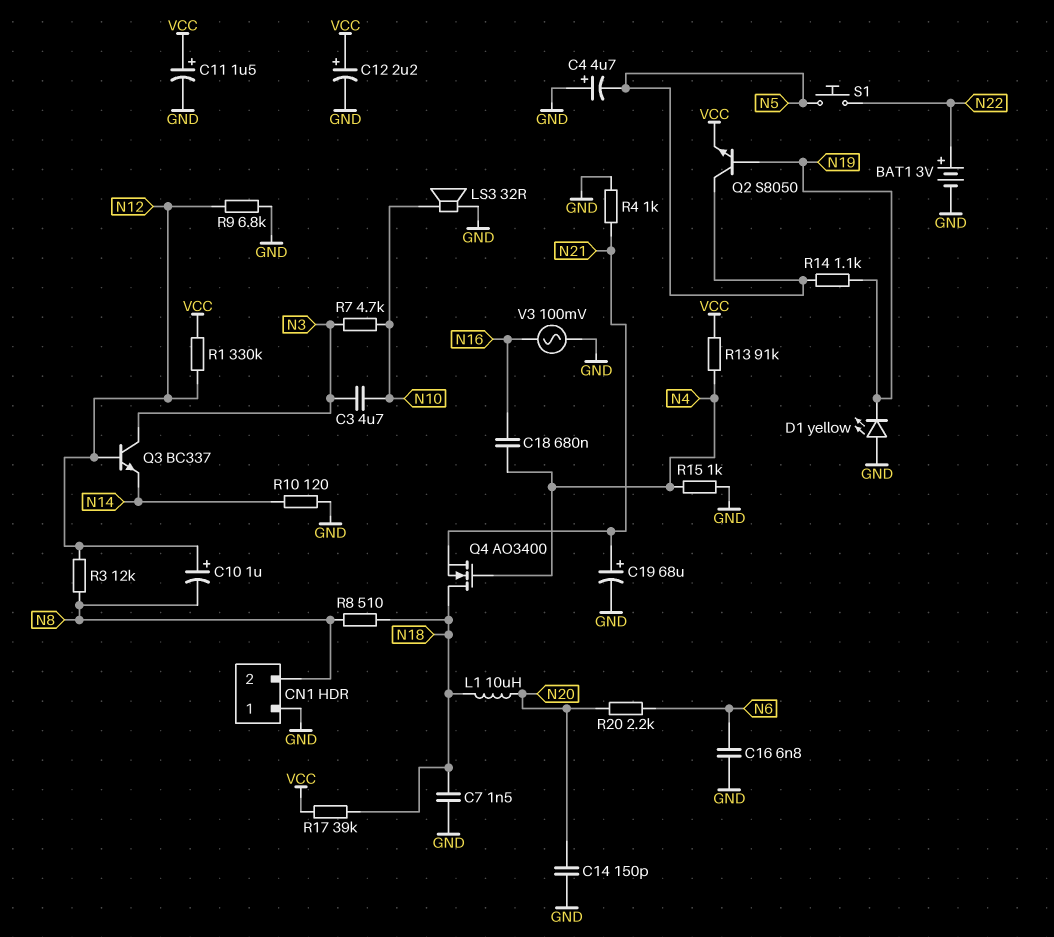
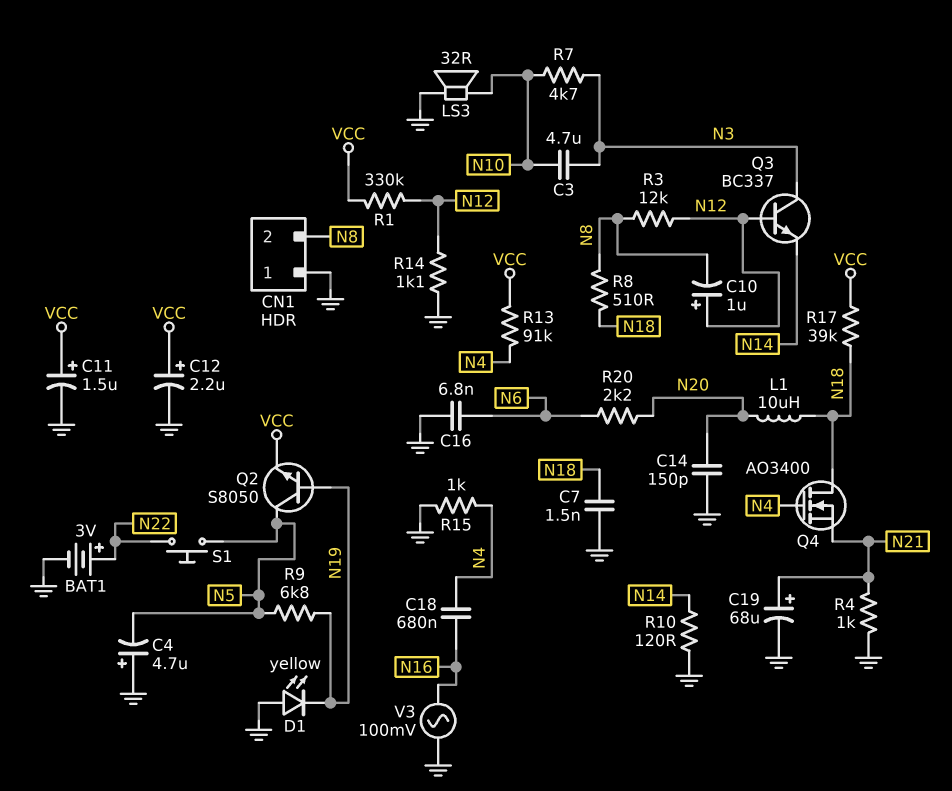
R9: 6.8k (GND, N12) -> 6.8k (N5, N19)
R14: 1.1k (N5, N19) -> 1.1k (GND, N12)

